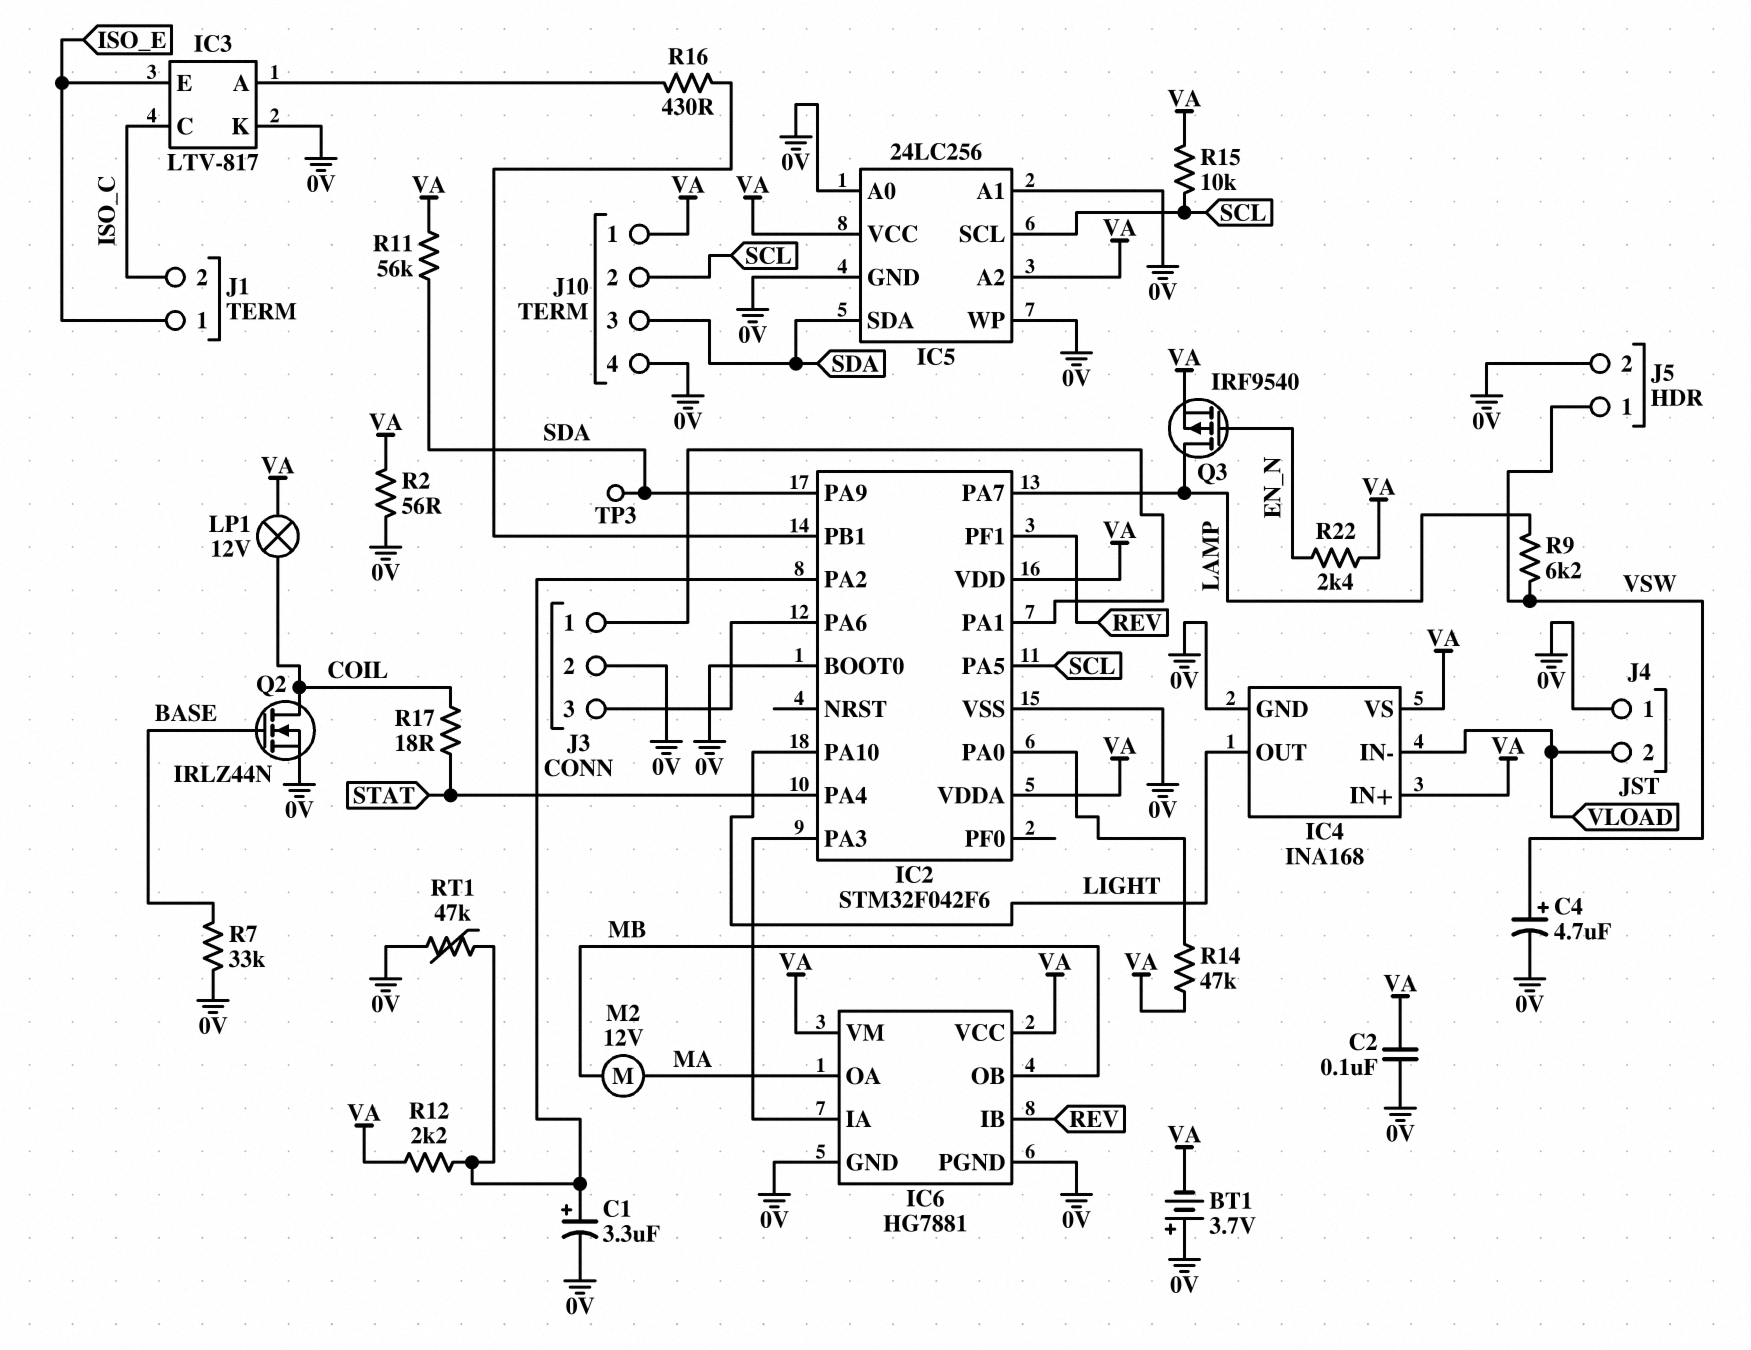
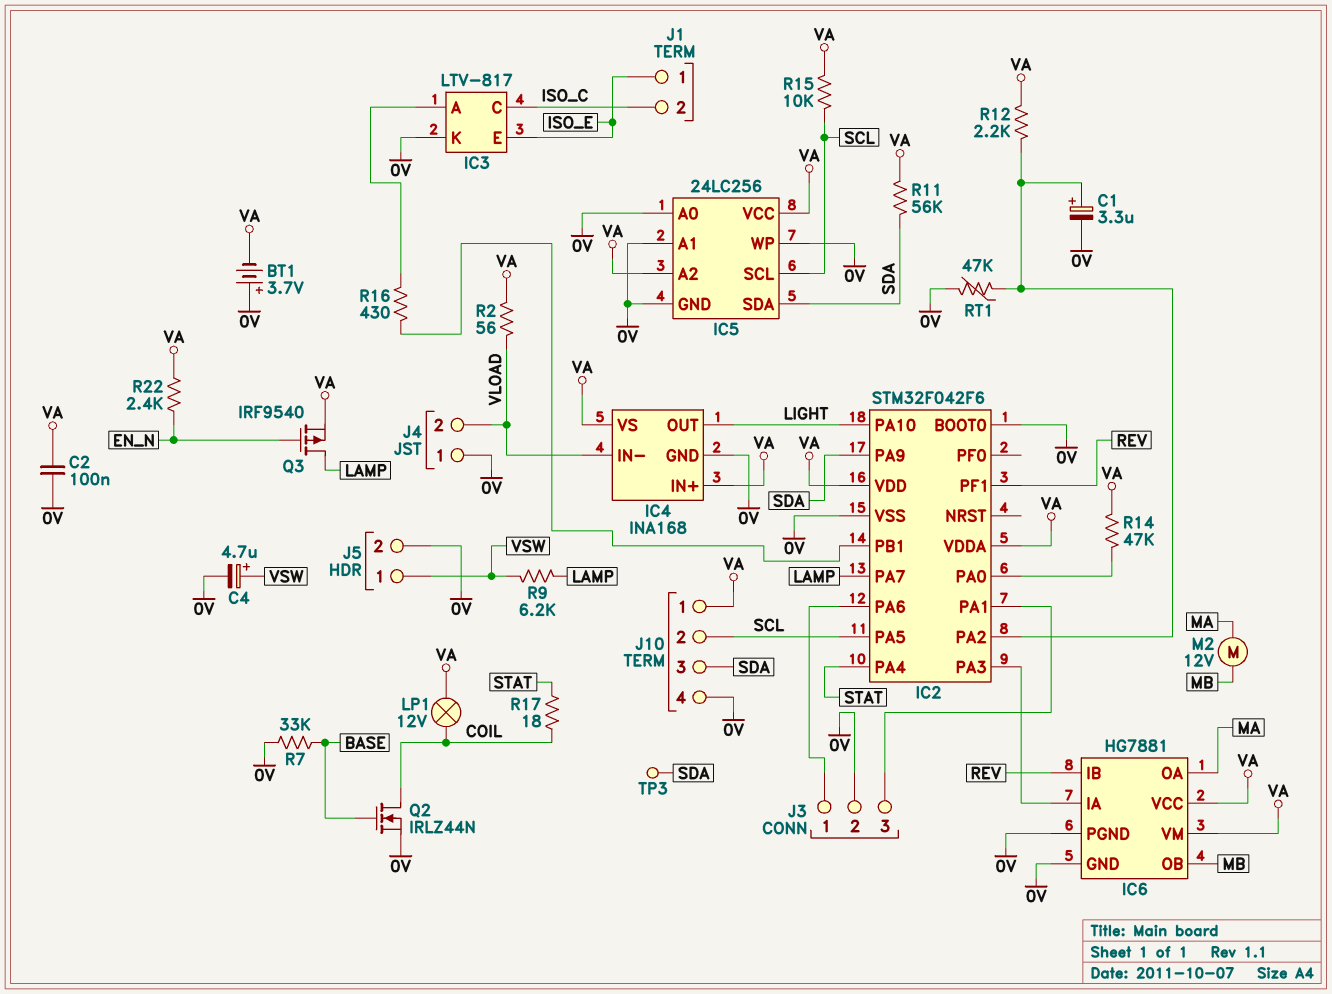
J3 pin 1: IC2/PA1 -> IC2/PA6
J3 pin 3: IC2/PA6 -> IC2/PA1
R2: 56 (0V, VA) -> 56 (VA, VLOAD)

